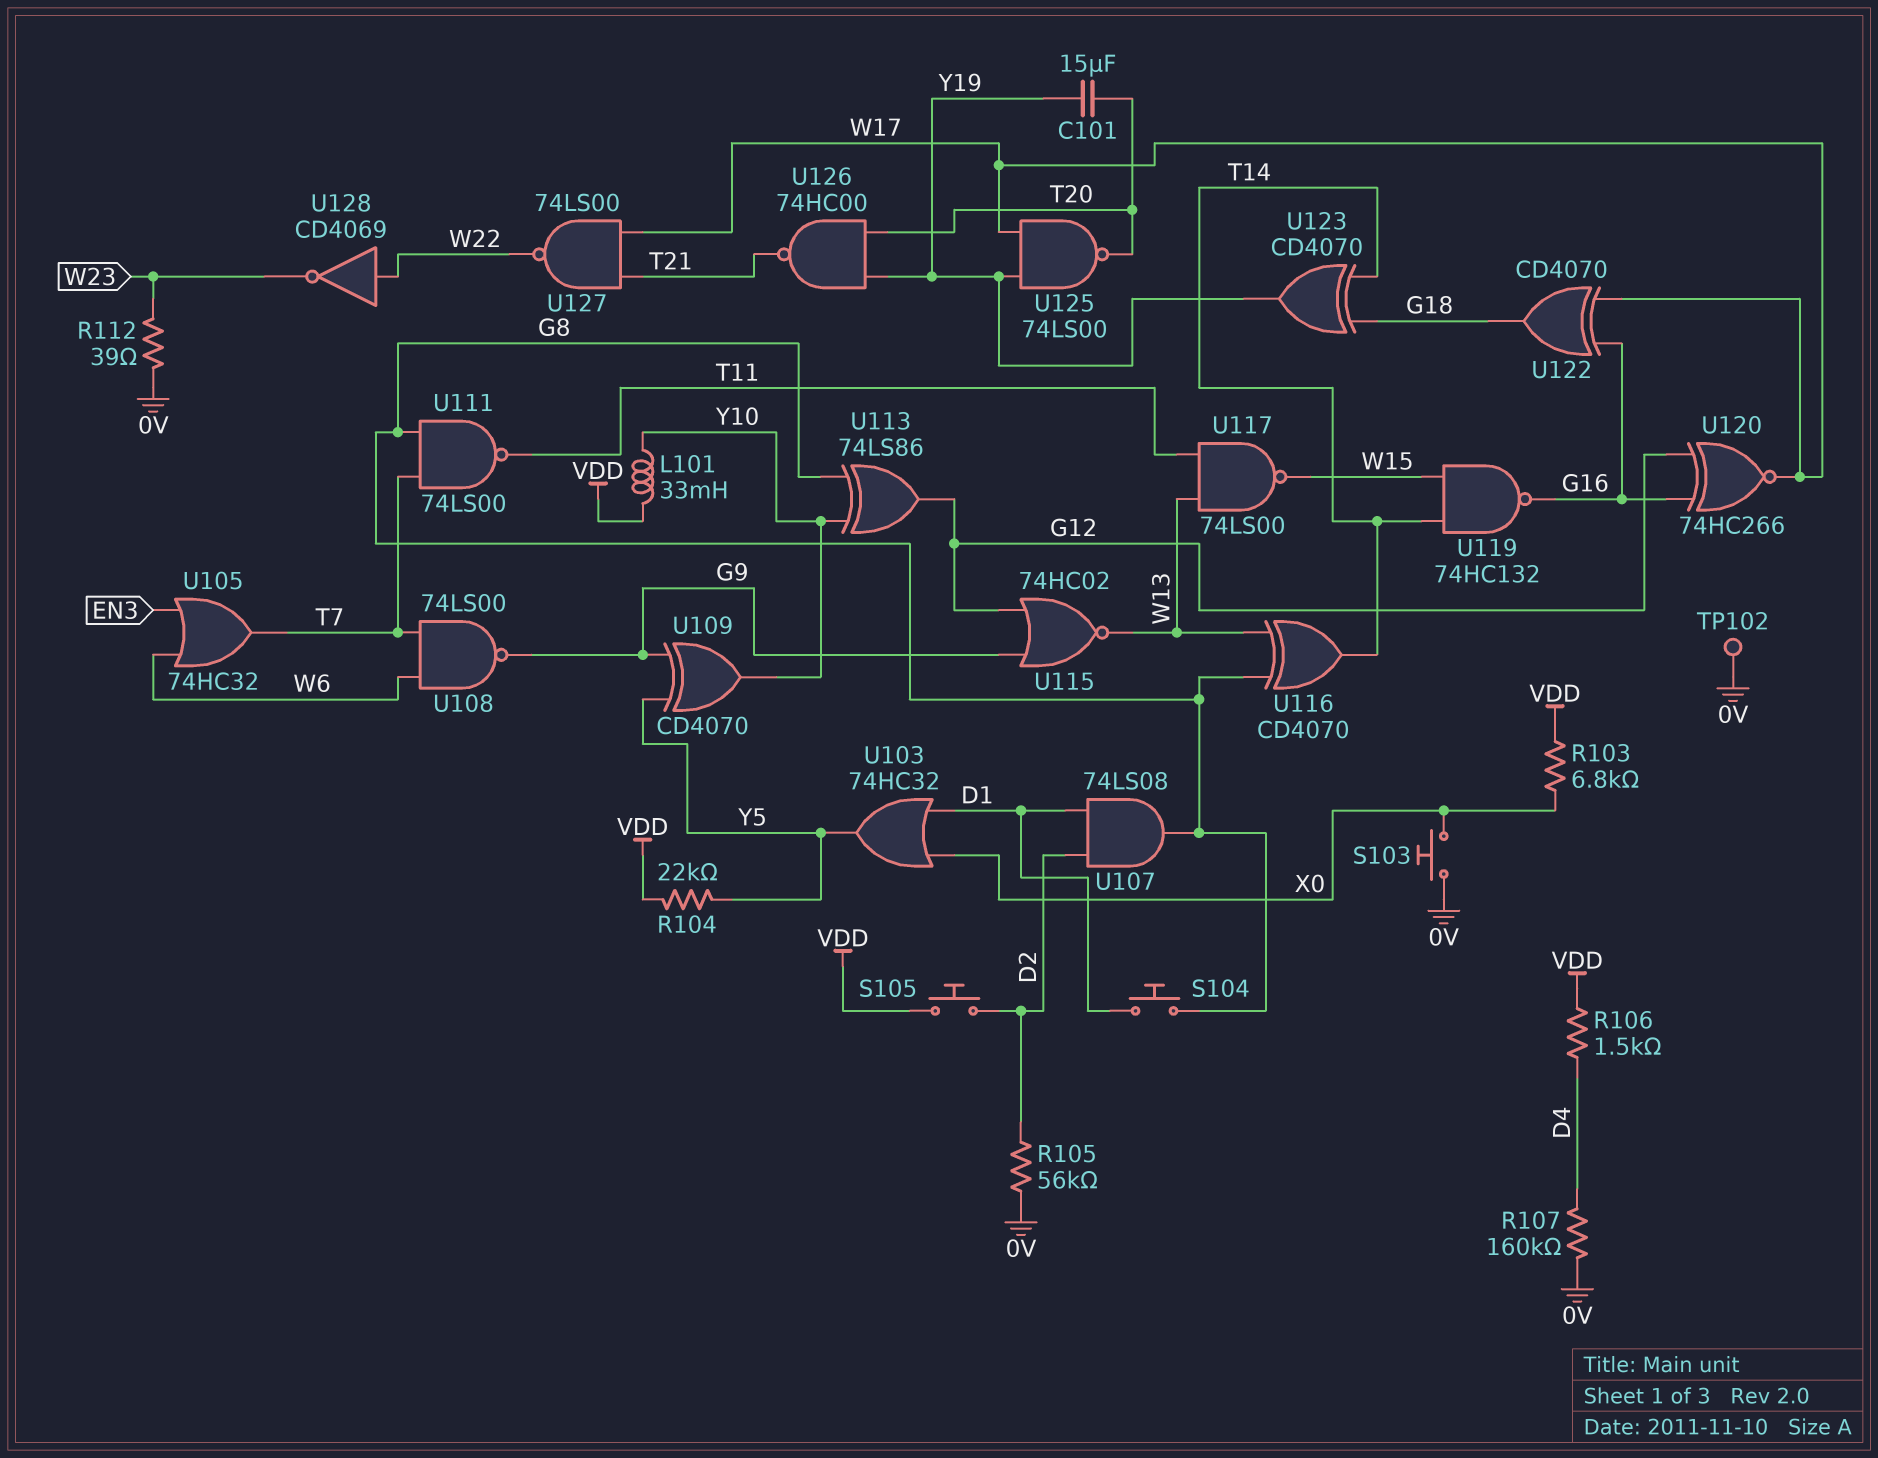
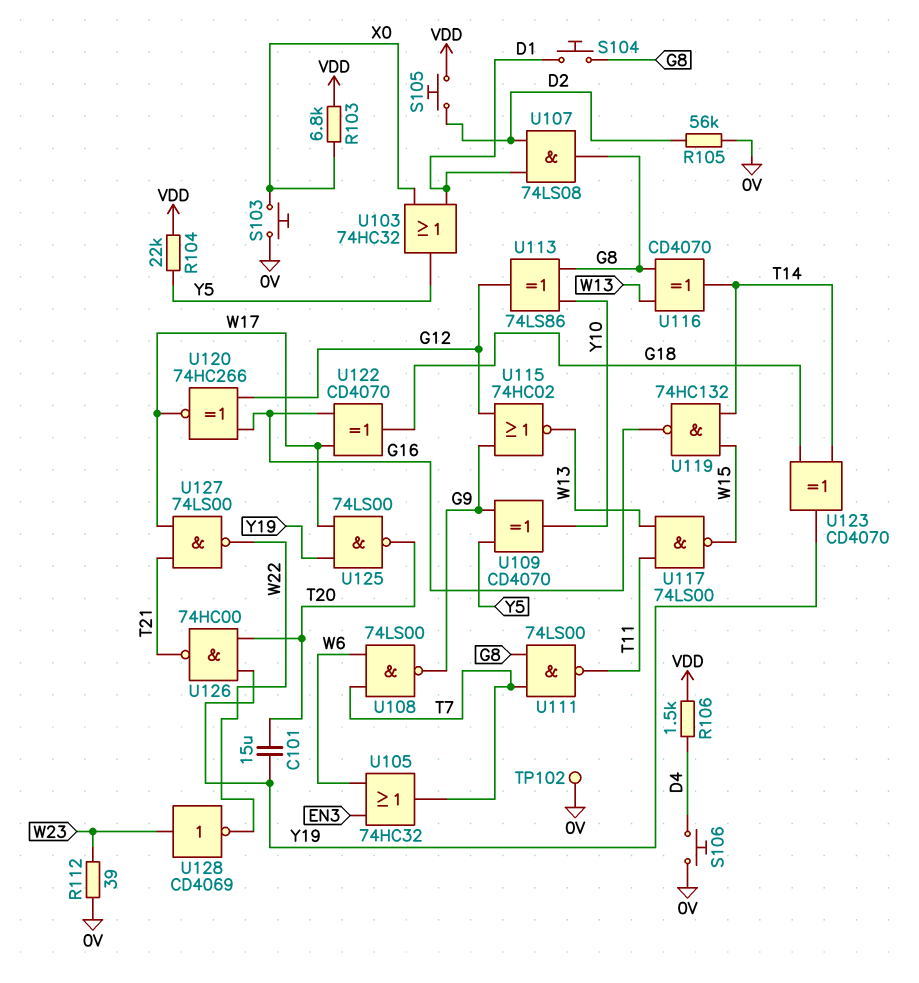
L101: 33mH (VDD, Y10) -> none
R107: 160k (0V, D4) -> none
S106: none -> button (0V, D4)
U128: NOT CD4069 (in W22, out W23) -> NOT CD4069 (in W23, out W22)

